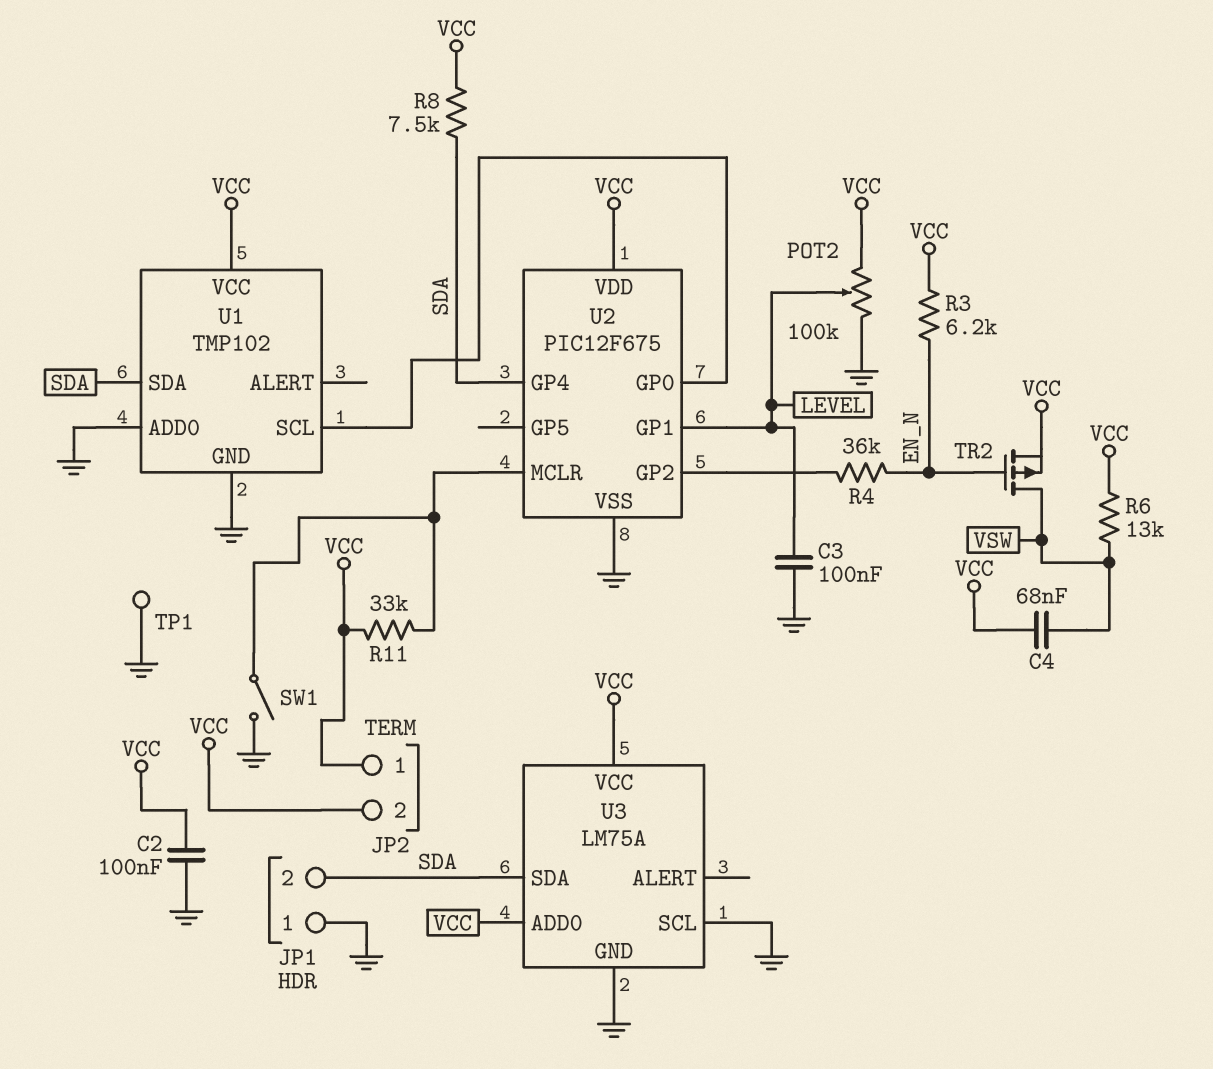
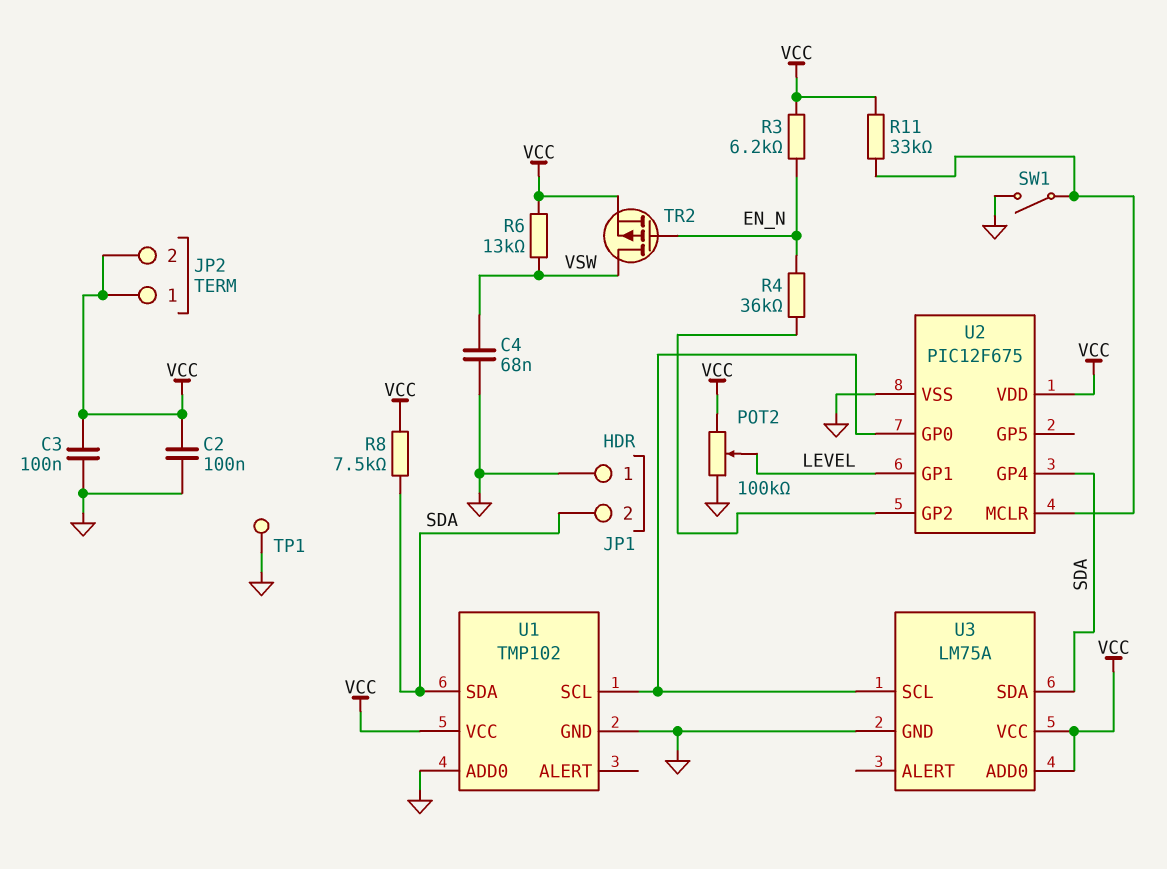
C3: 100nF (GND, LEVEL) -> 100nF (GND, VCC)
C4: 68nF (VCC, VSW) -> 68nF (GND, VSW)
U3 pin SCL: GND -> U1/SCL

